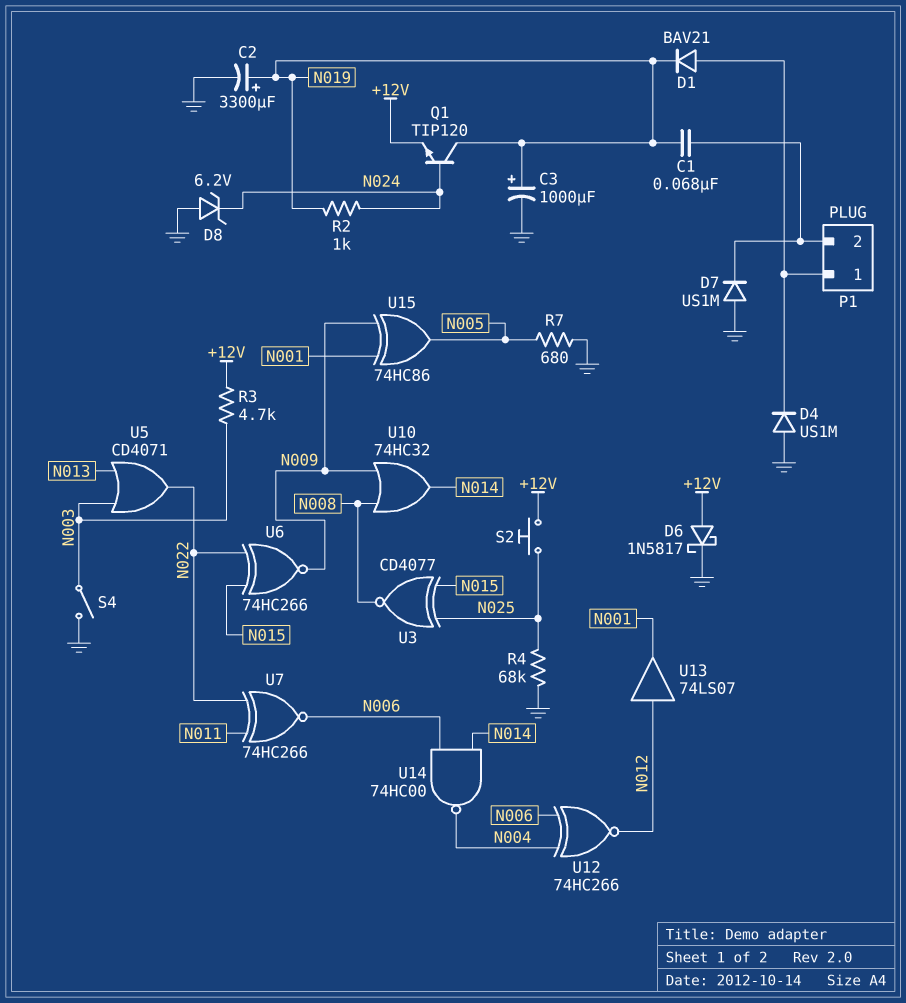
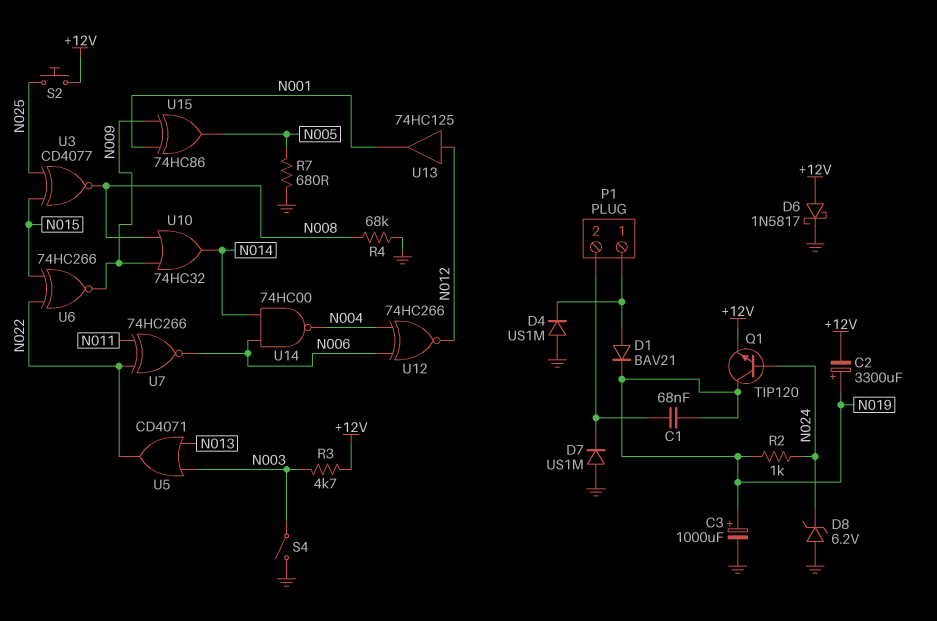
C2: 3300uF (plus N019, minus GND) -> 3300uF (plus N019, minus +12V)
R4: 68k (GND, N025) -> 68k (GND, N008)
U13: buffer 74LS07 (in N012, out N001) -> buffer 74HC125 (in N012, out N001)

